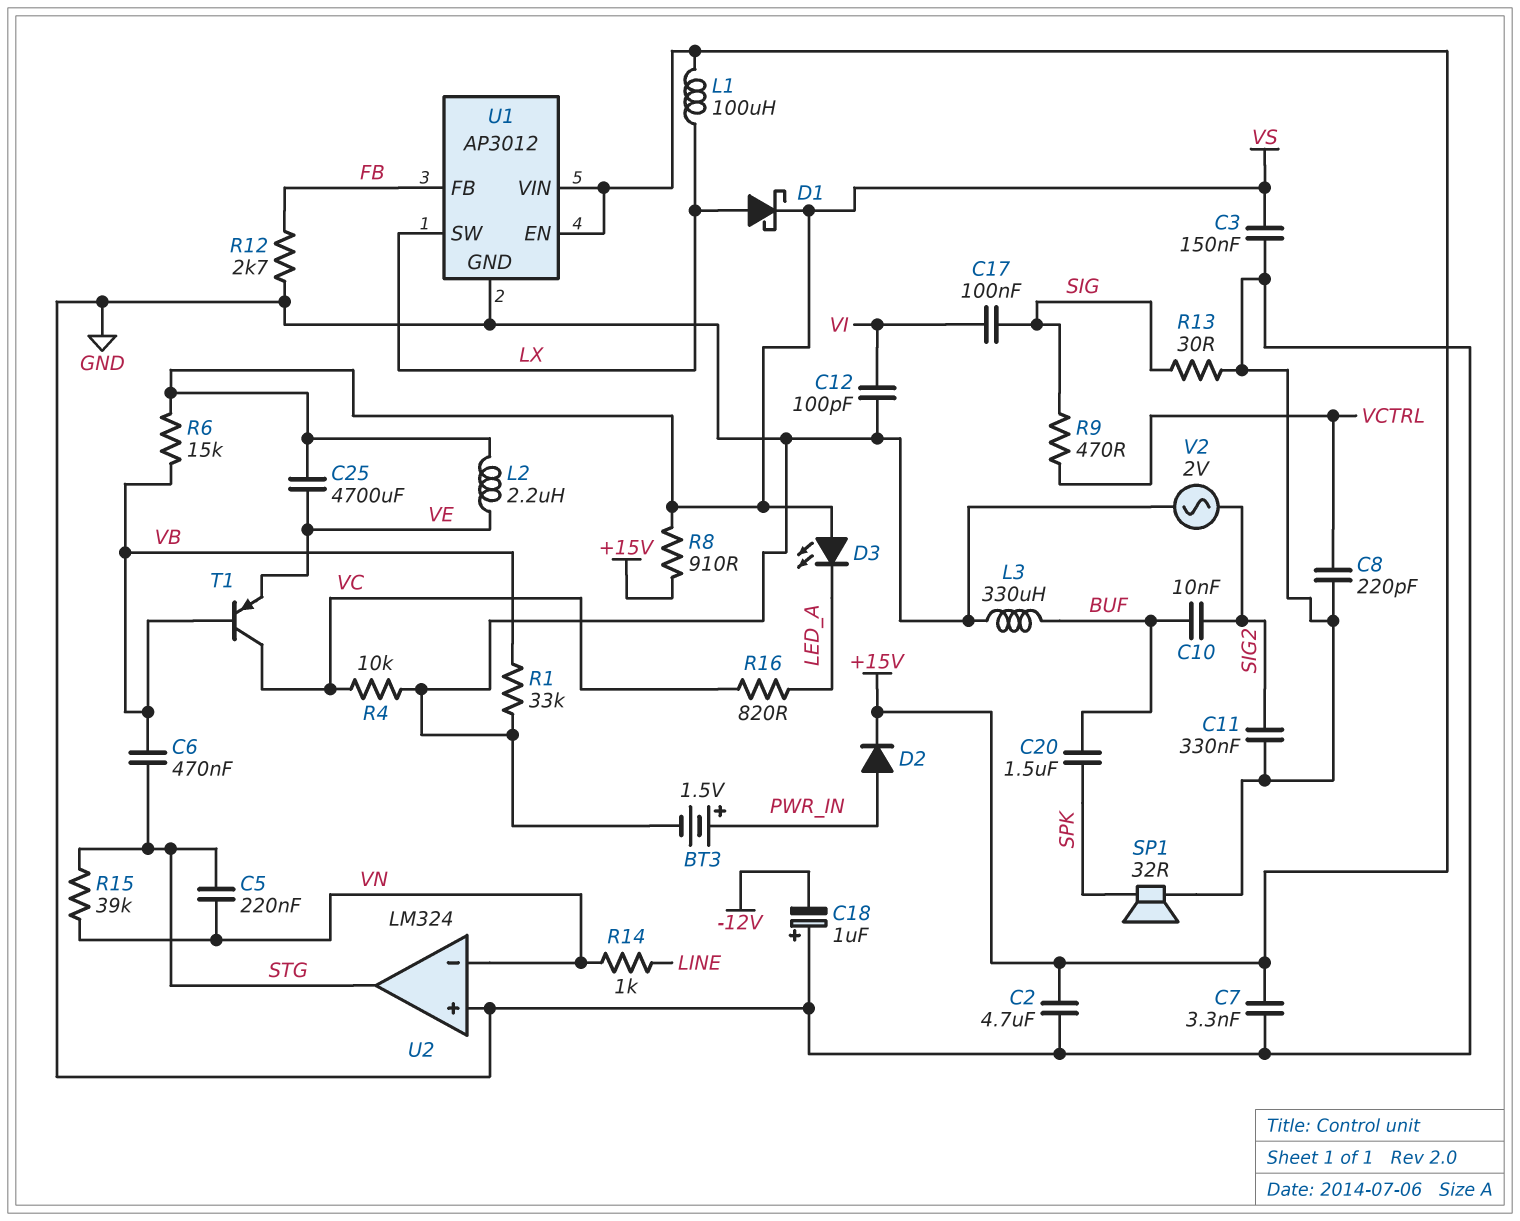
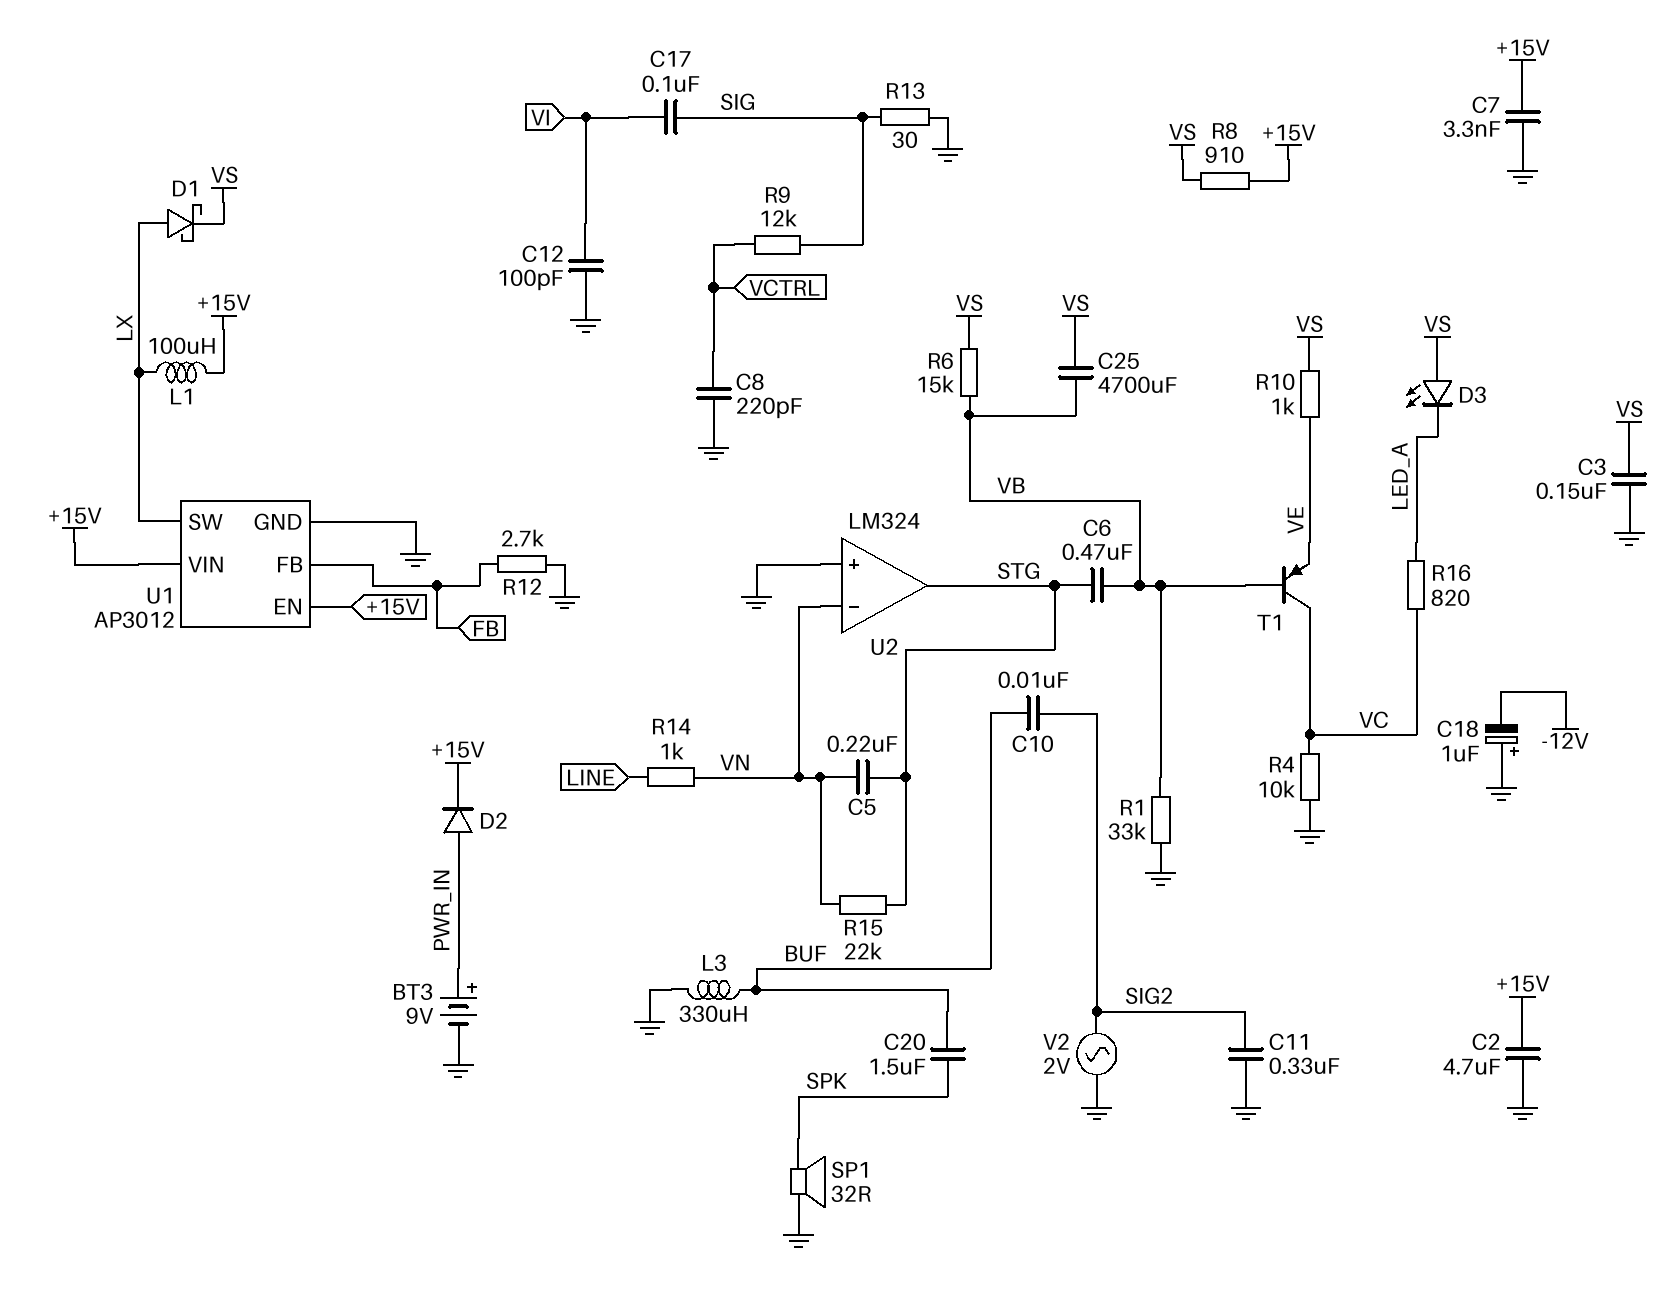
BT3: 1.5V (plus PWR_IN, minus GND) -> 9V (plus PWR_IN, minus GND)
C25: 4700uF (VE, VS) -> 4700uF (VB, VS)
L2: 2.2uH (VE, VS) -> none
R9: 470 (SIG, VCTRL) -> 12k (SIG, VCTRL)
R10: none -> 1k (VE, VS)
R15: 39k (STG, VN) -> 22k (STG, VN)

